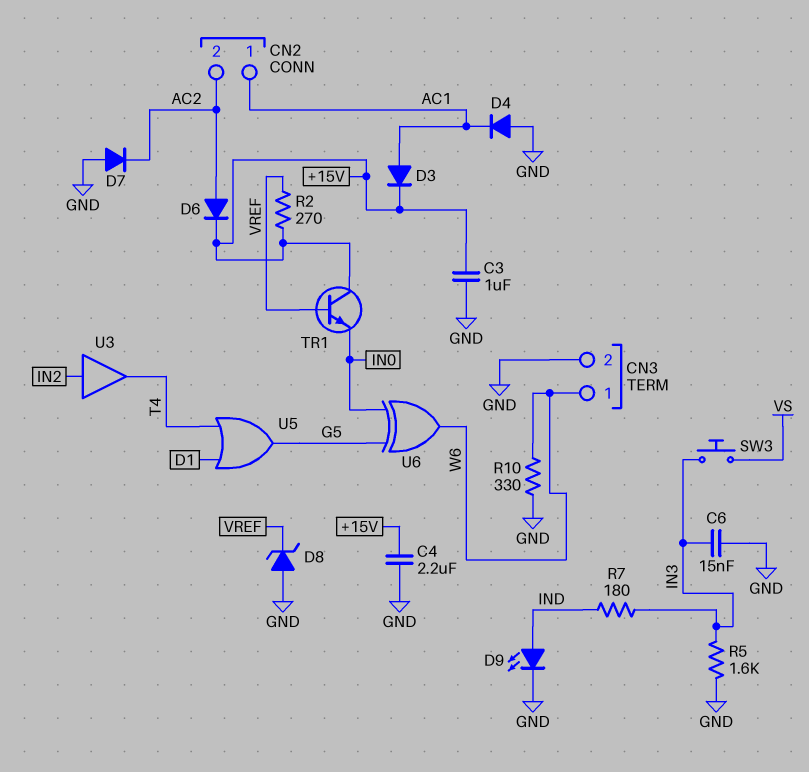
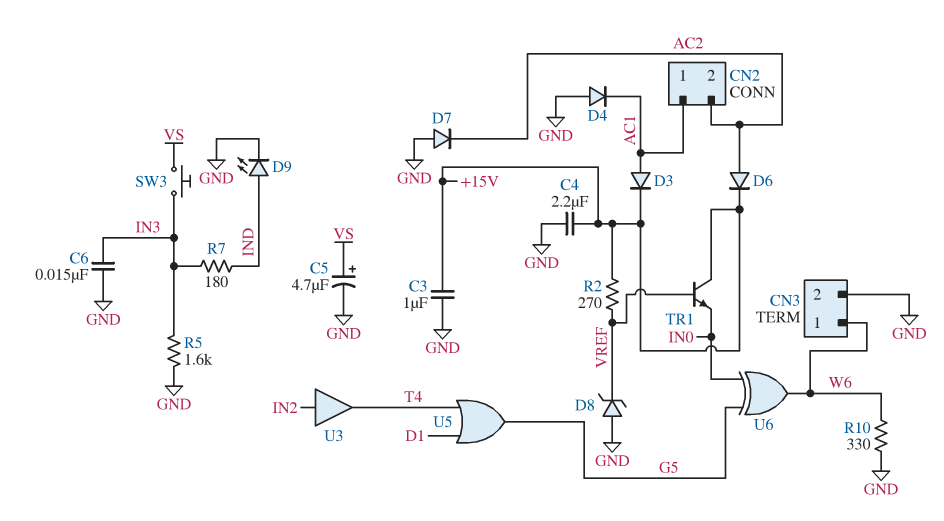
C5: none -> 4.7uF (plus VS, minus GND)

